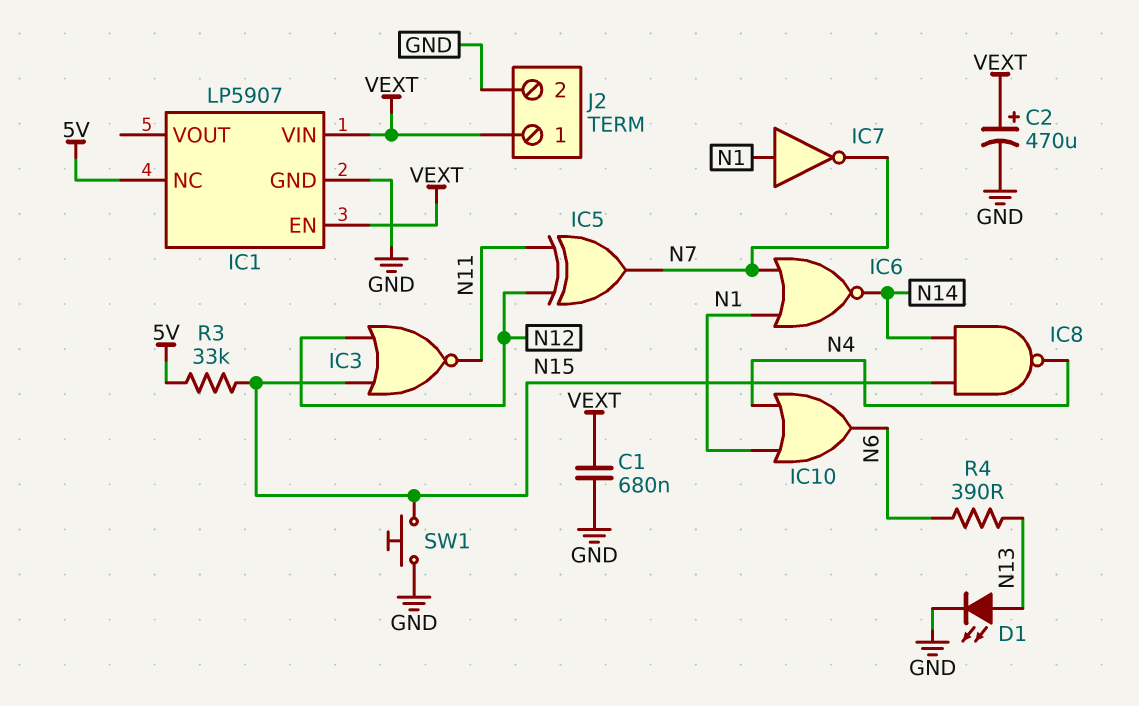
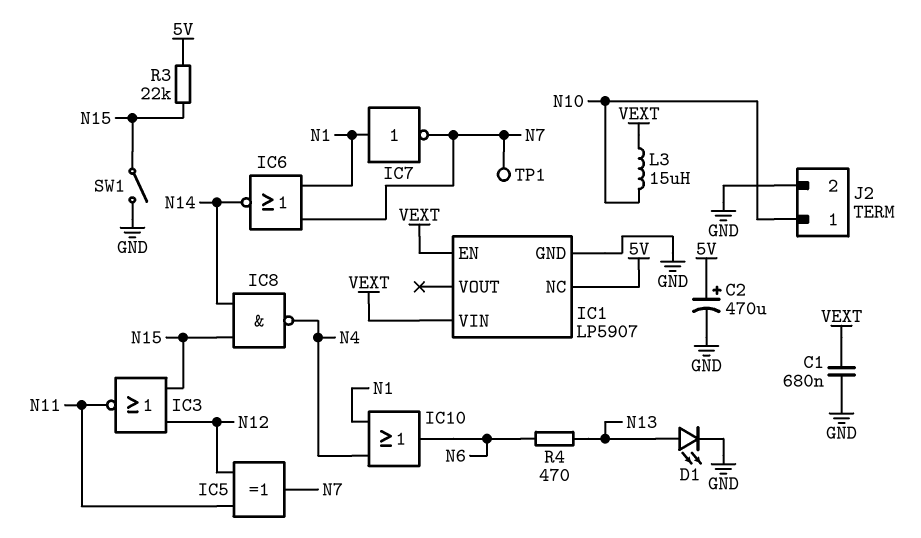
C2: 470uF (plus VEXT, minus GND) -> 470uF (plus 5V, minus GND)
J2 pin 1: VEXT -> N10
L3: none -> 15uH (N10, VEXT)
R3: 33k (5V, N15) -> 22k (5V, N15)
R4: 390 (N6, N13) -> 470 (N6, N13)
SW1: button (GND, N15) -> switch (GND, N15)
TP1: none -> test point (N7)

